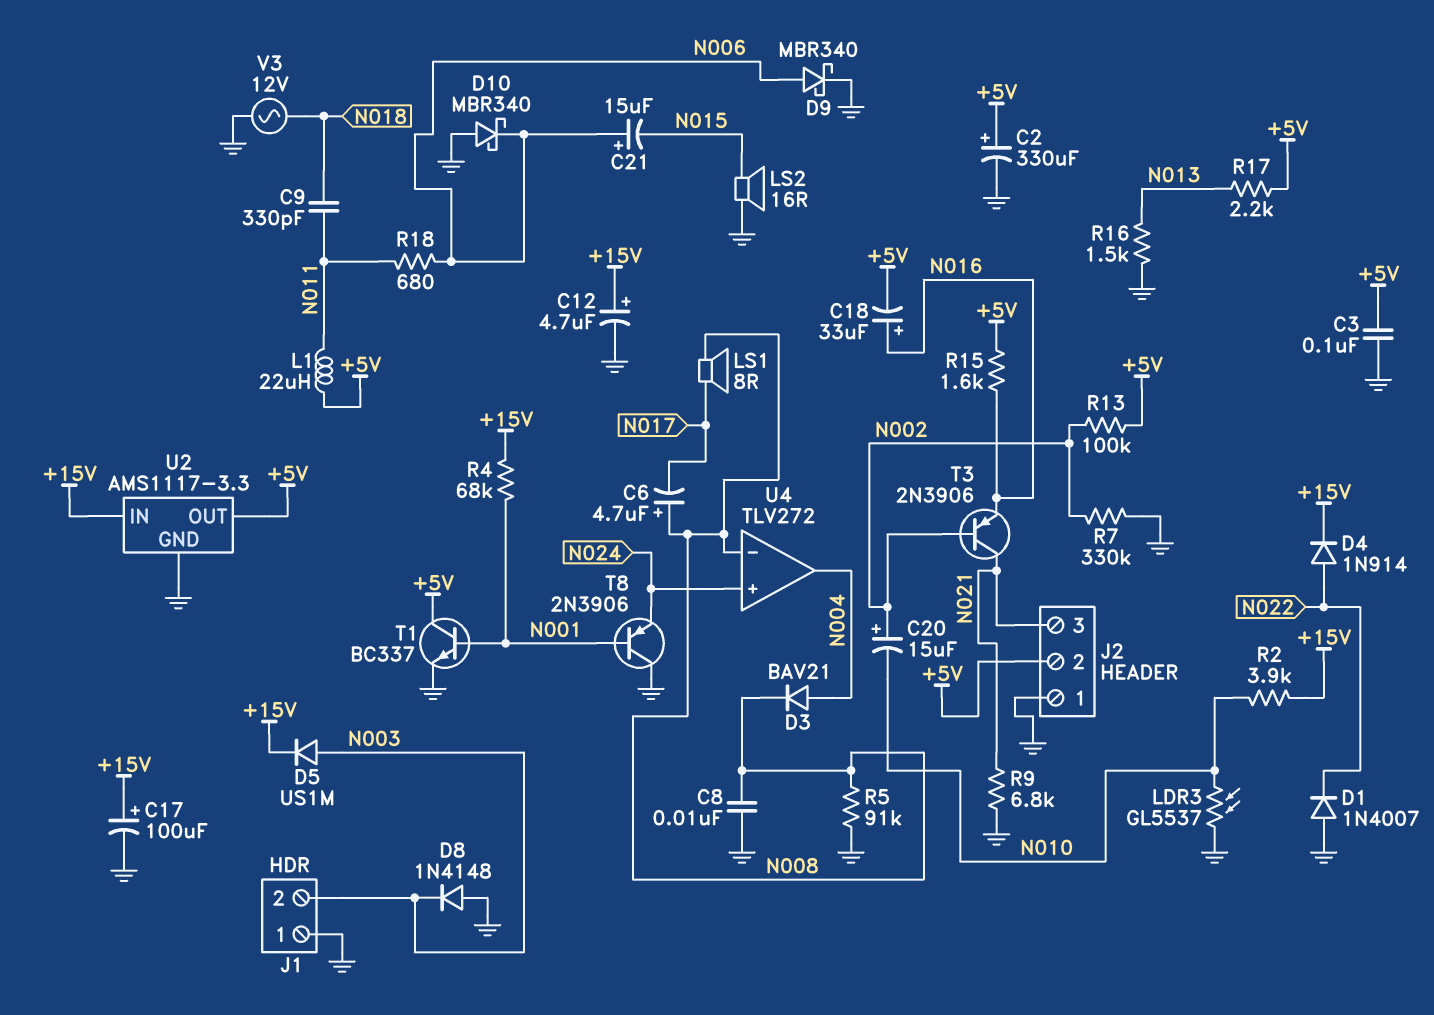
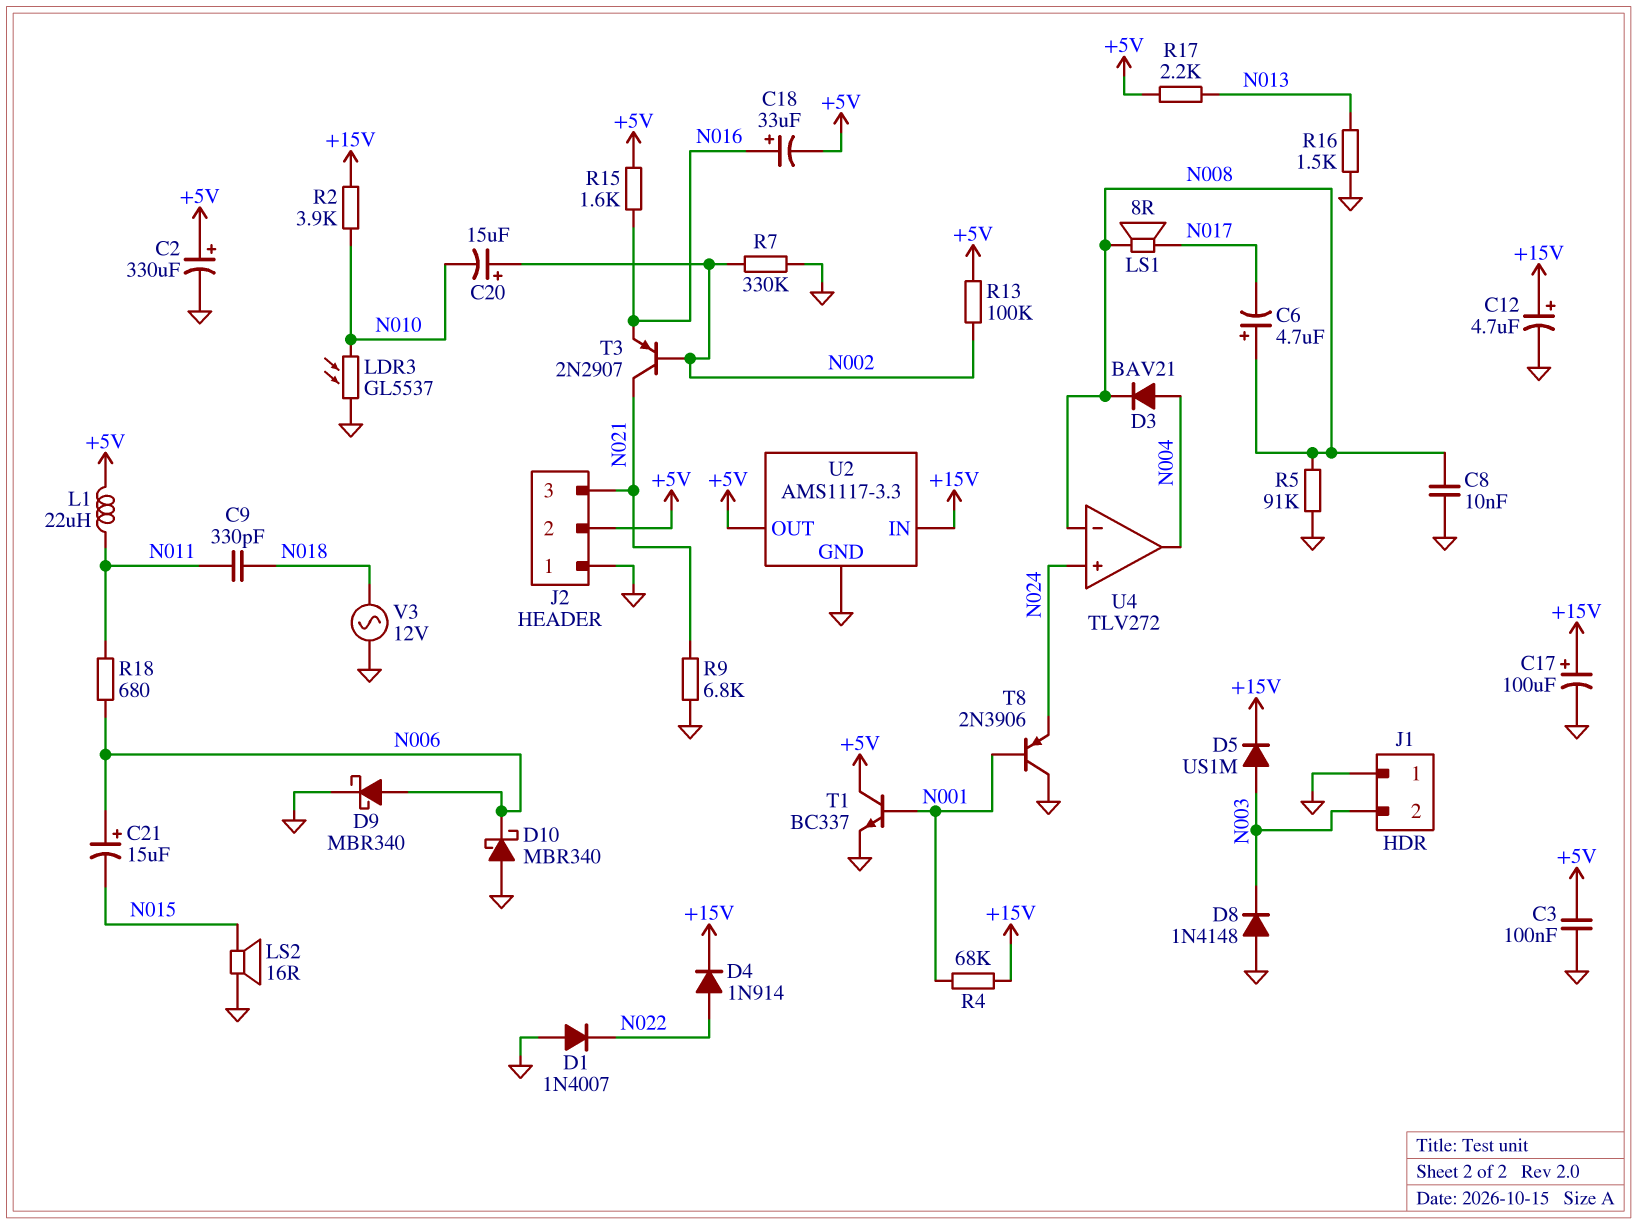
T3: PNP 2N3906 (B N002, C N021, E N016) -> PNP 2N2907 (B N002, C N021, E N016)

